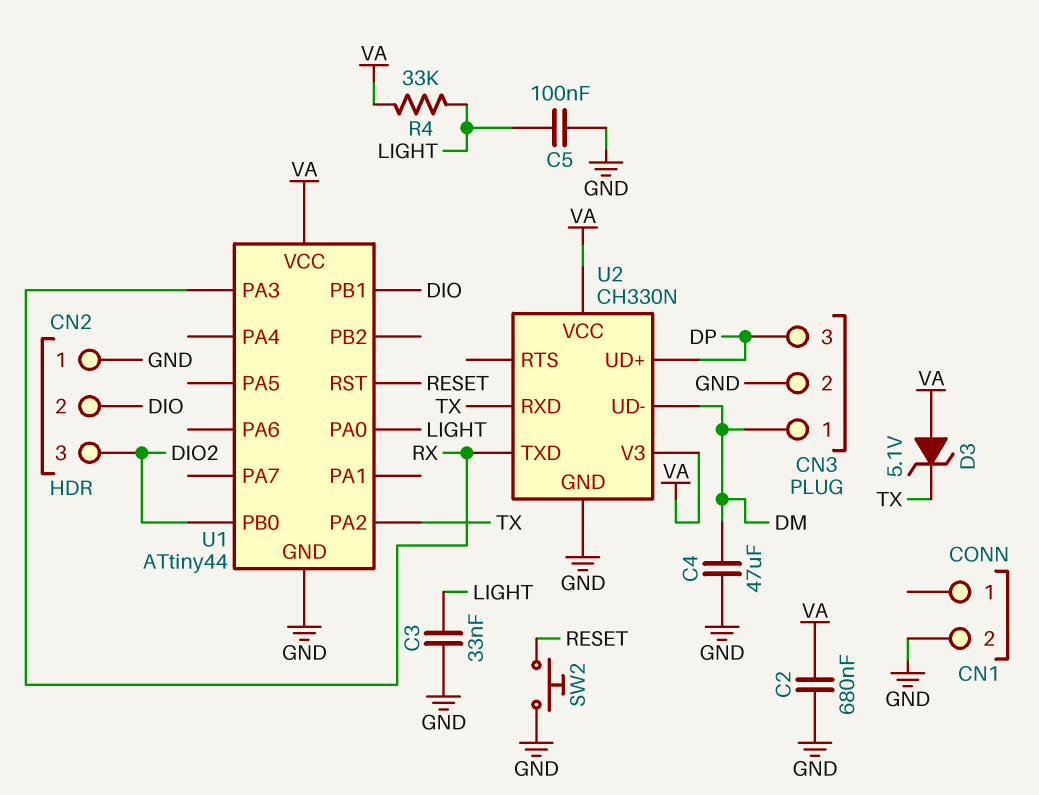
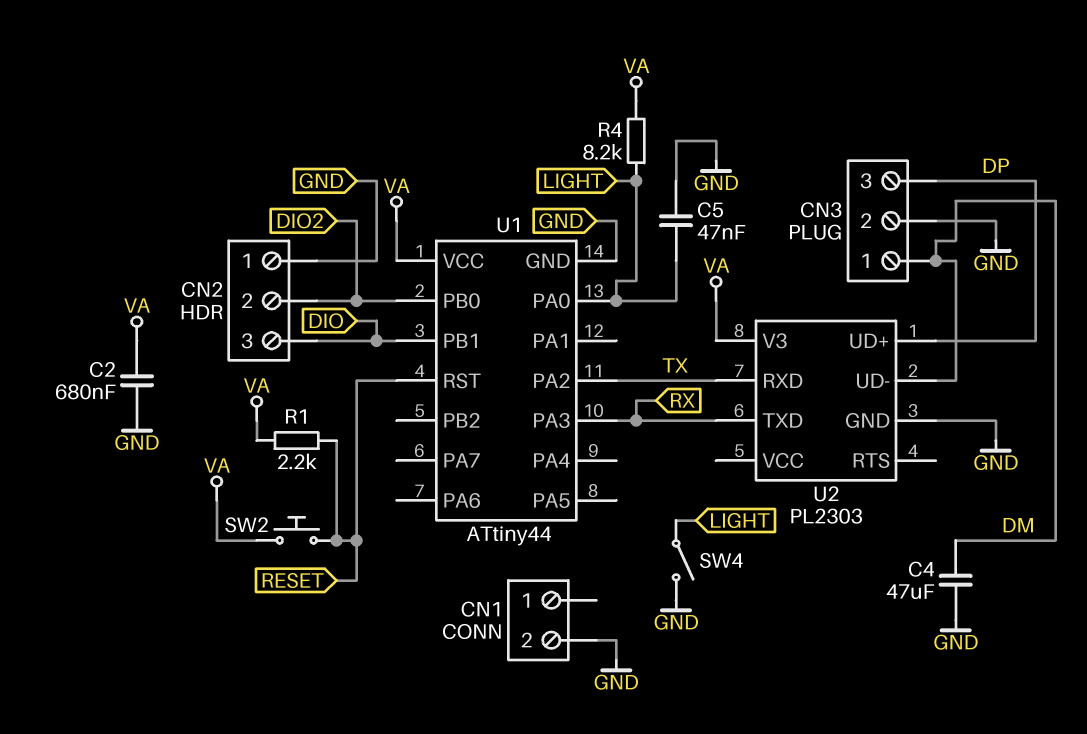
C3: 33nF (GND, LIGHT) -> none
C5: 100nF (GND, LIGHT) -> 47nF (GND, LIGHT)
CN2 pin 2: DIO -> DIO2
CN2 pin 3: DIO2 -> DIO
D3: zener 5.1V (A VA, K TX) -> none
R1: none -> 2.2k (RESET, VA)
R4: 33k (LIGHT, VA) -> 8.2k (LIGHT, VA)
SW2: button (GND, RESET) -> button (RESET, VA)
SW4: none -> switch (GND, LIGHT)
U2: CH330N -> PL2303
U2 pin VCC: VA -> none

